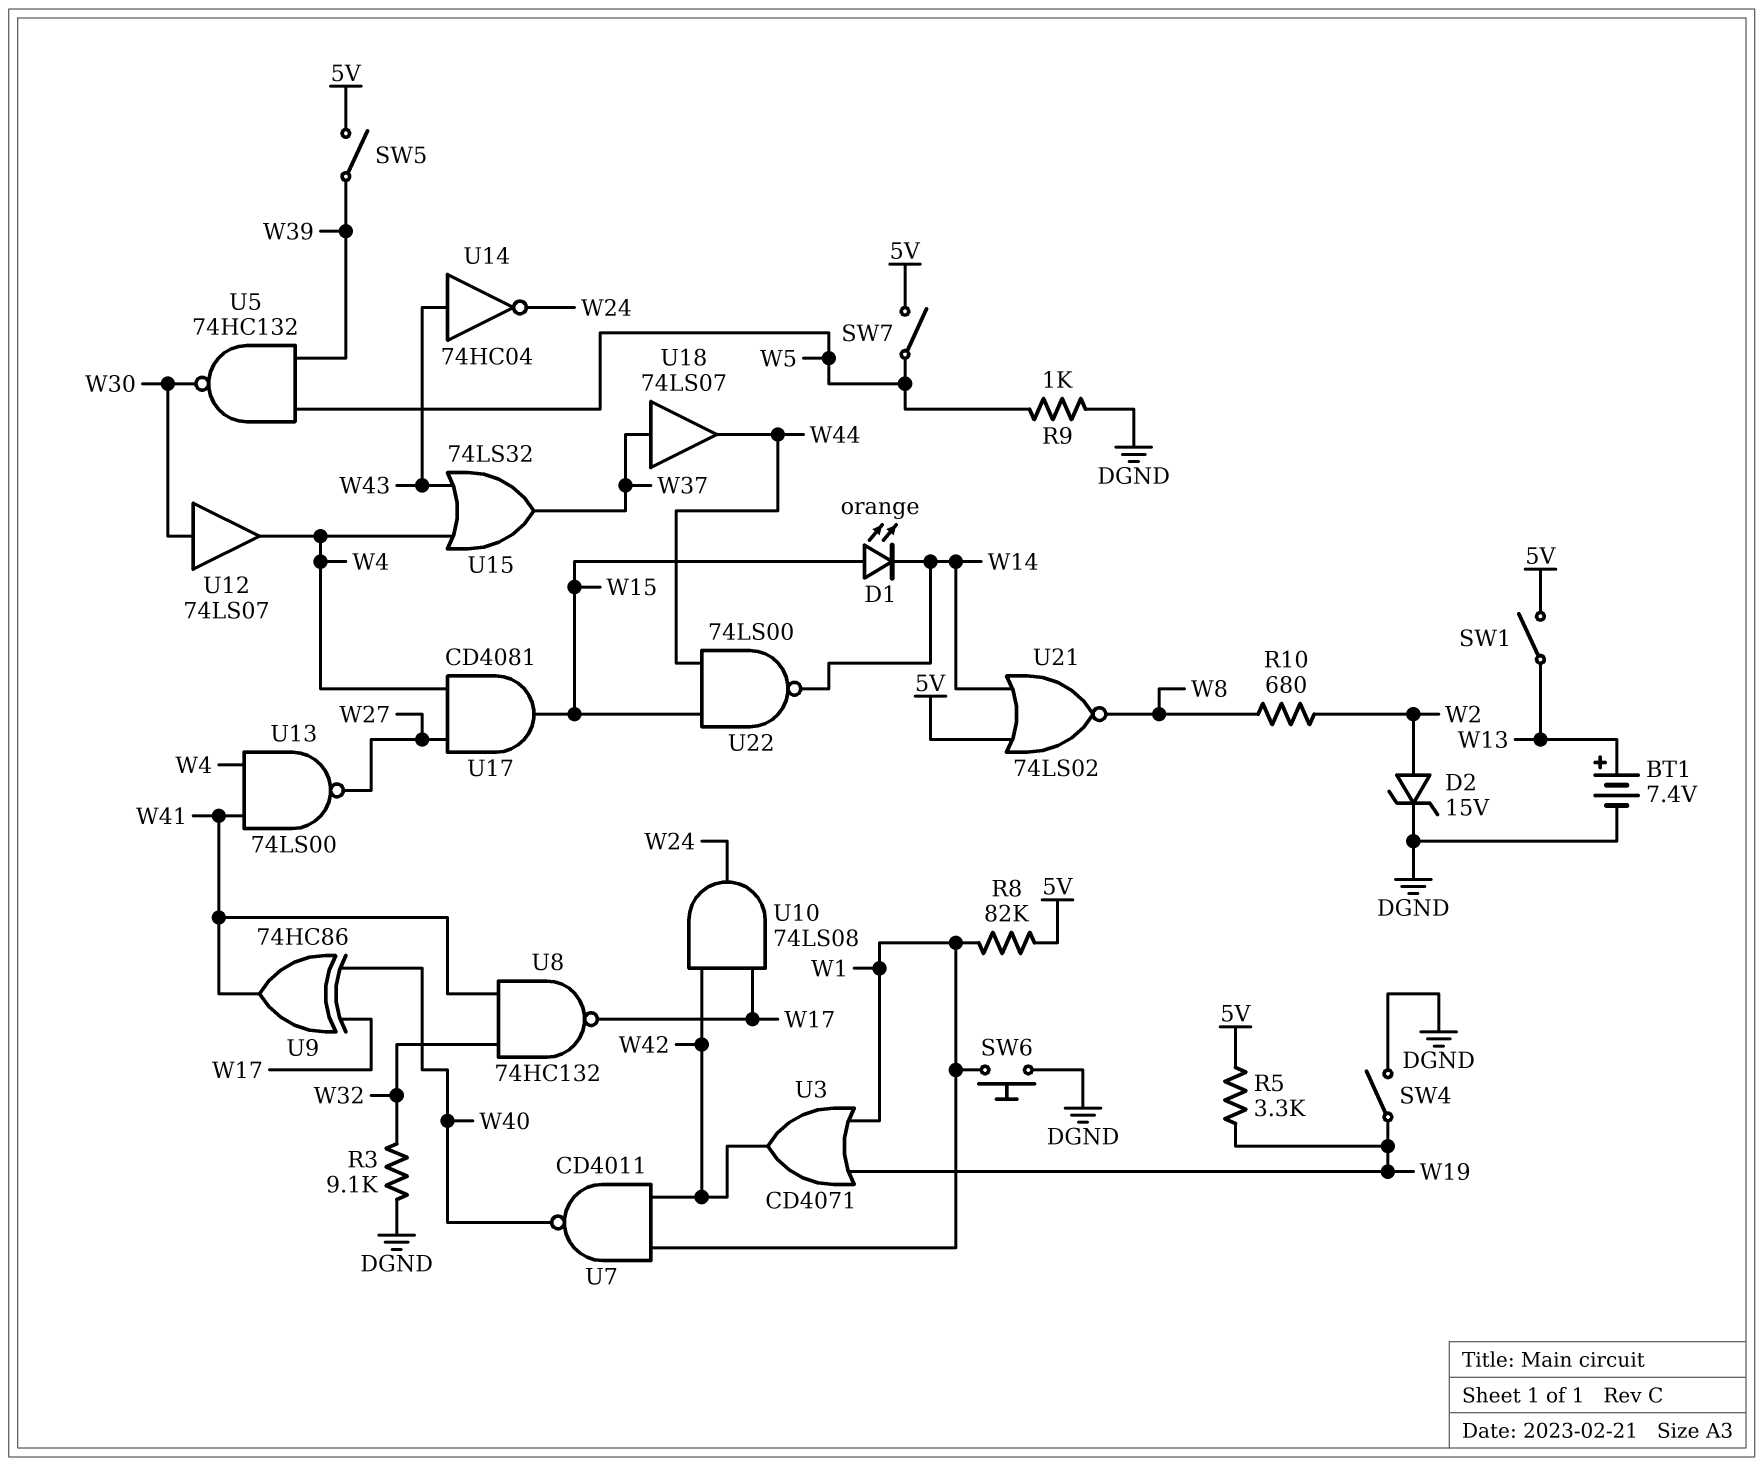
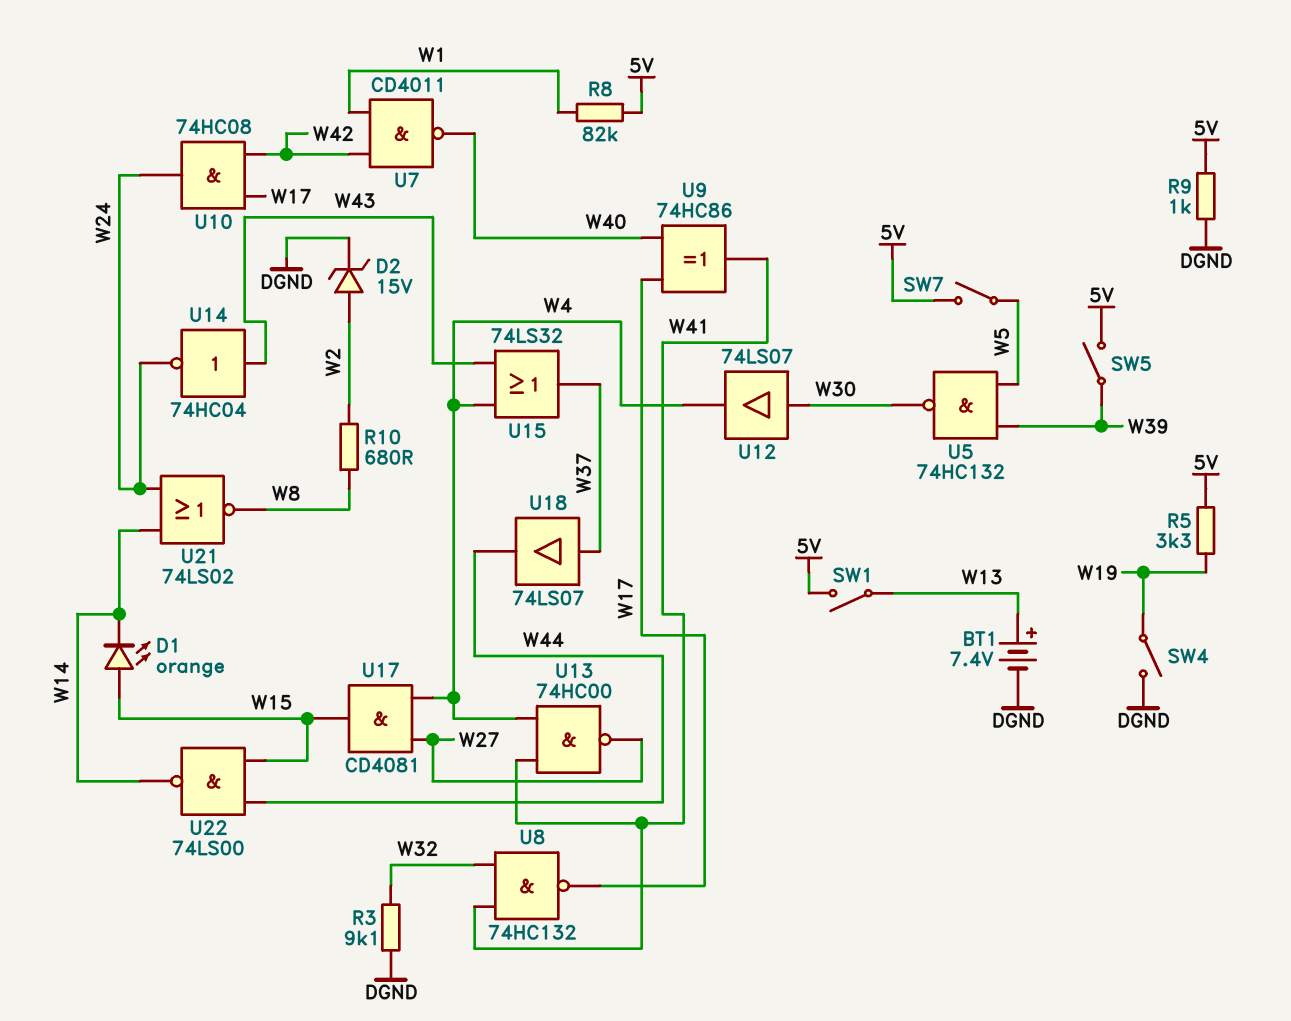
R9: 1k (DGND, W5) -> 1k (5V, DGND)
SW6: button (DGND, W1) -> none
U3: OR CD4071 (in W1, in W19, out W42) -> none
U10: AND 74LS08 (in W17, in W42, out W24) -> AND 74HC08 (in W17, in W42, out W24)
U13: NAND 74LS00 (in W4, in W41, out W27) -> NAND 74HC00 (in W4, in W41, out W27)
U21: NOR 74LS02 (in 5V, in W14, out W8) -> NOR 74LS02 (in W14, in W24, out W8)

